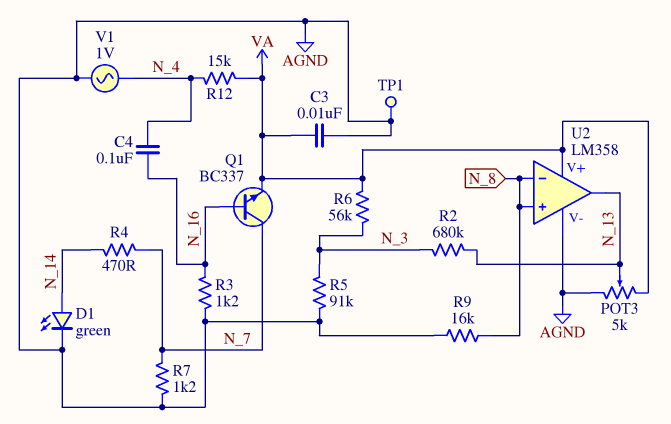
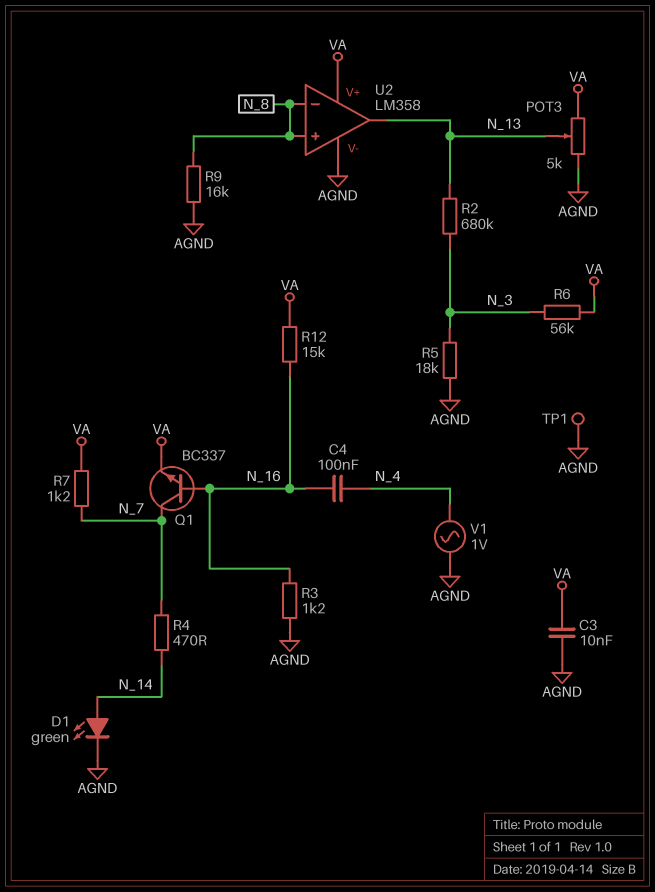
R5: 91k (AGND, N_3) -> 18k (AGND, N_3)
R7: 1.2k (AGND, N_7) -> 1.2k (N_7, VA)
R12: 15k (N_4, VA) -> 15k (N_16, VA)

